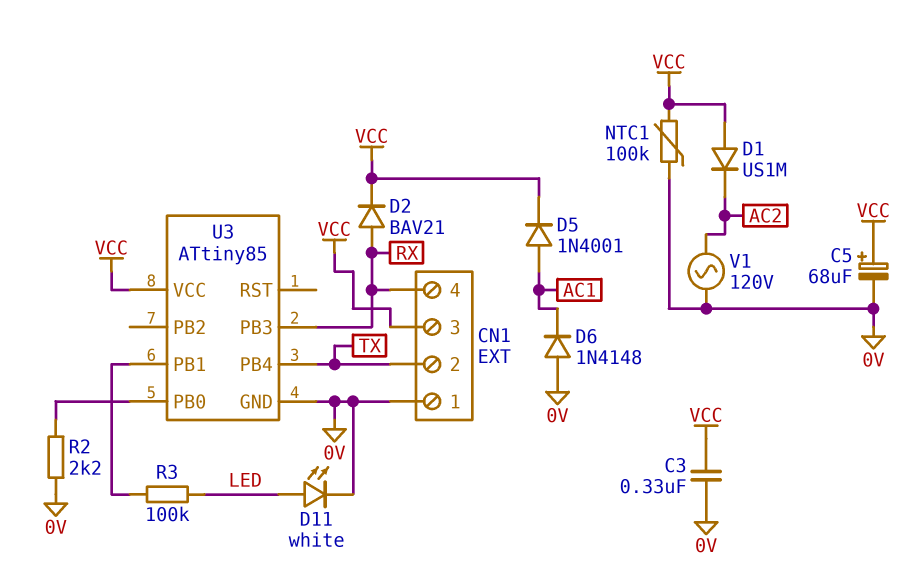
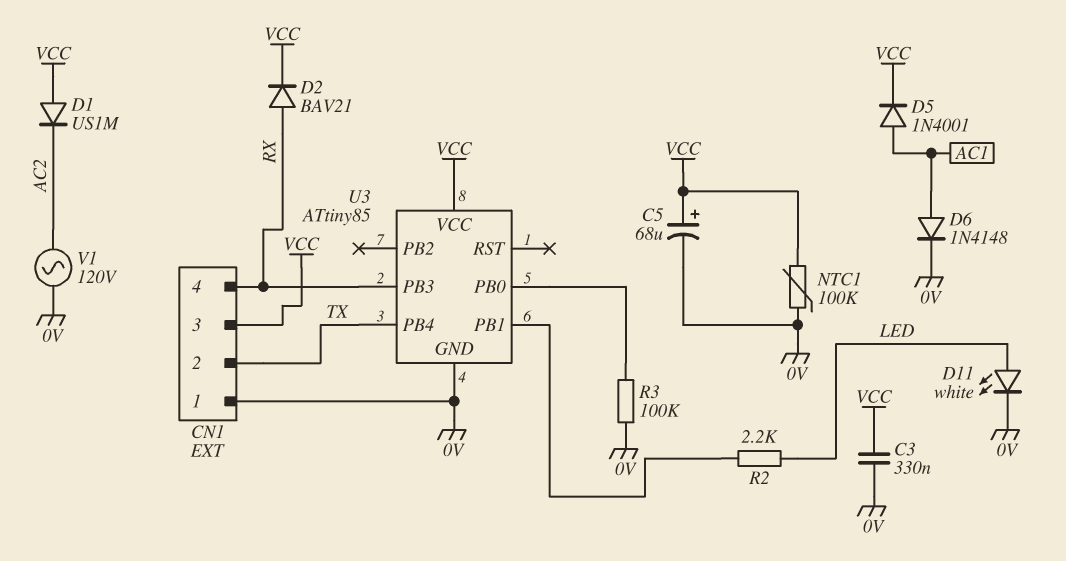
D6: diode 1N4148 (A 0V, K AC1) -> diode 1N4148 (A AC1, K 0V)
R2: 2.2k (0V, U3/PB0) -> 2.2k (LED, U3/PB1)
R3: 100k (LED, U3/PB1) -> 100k (0V, U3/PB0)

